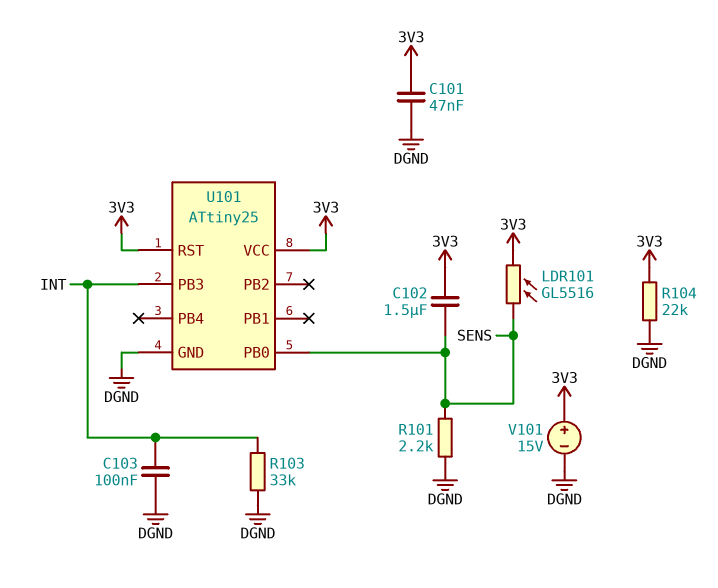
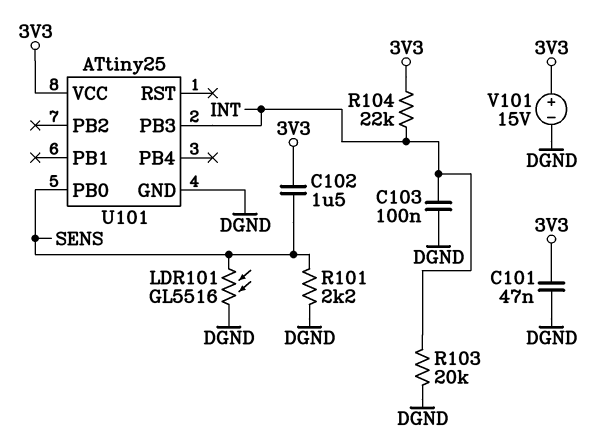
LDR101: GL5516 (3V3, SENS) -> GL5516 (DGND, SENS)
R103: 33k (DGND, INT) -> 20k (DGND, INT)
R104: 22k (3V3, DGND) -> 22k (3V3, INT)
U101 pin RST: 3V3 -> none

